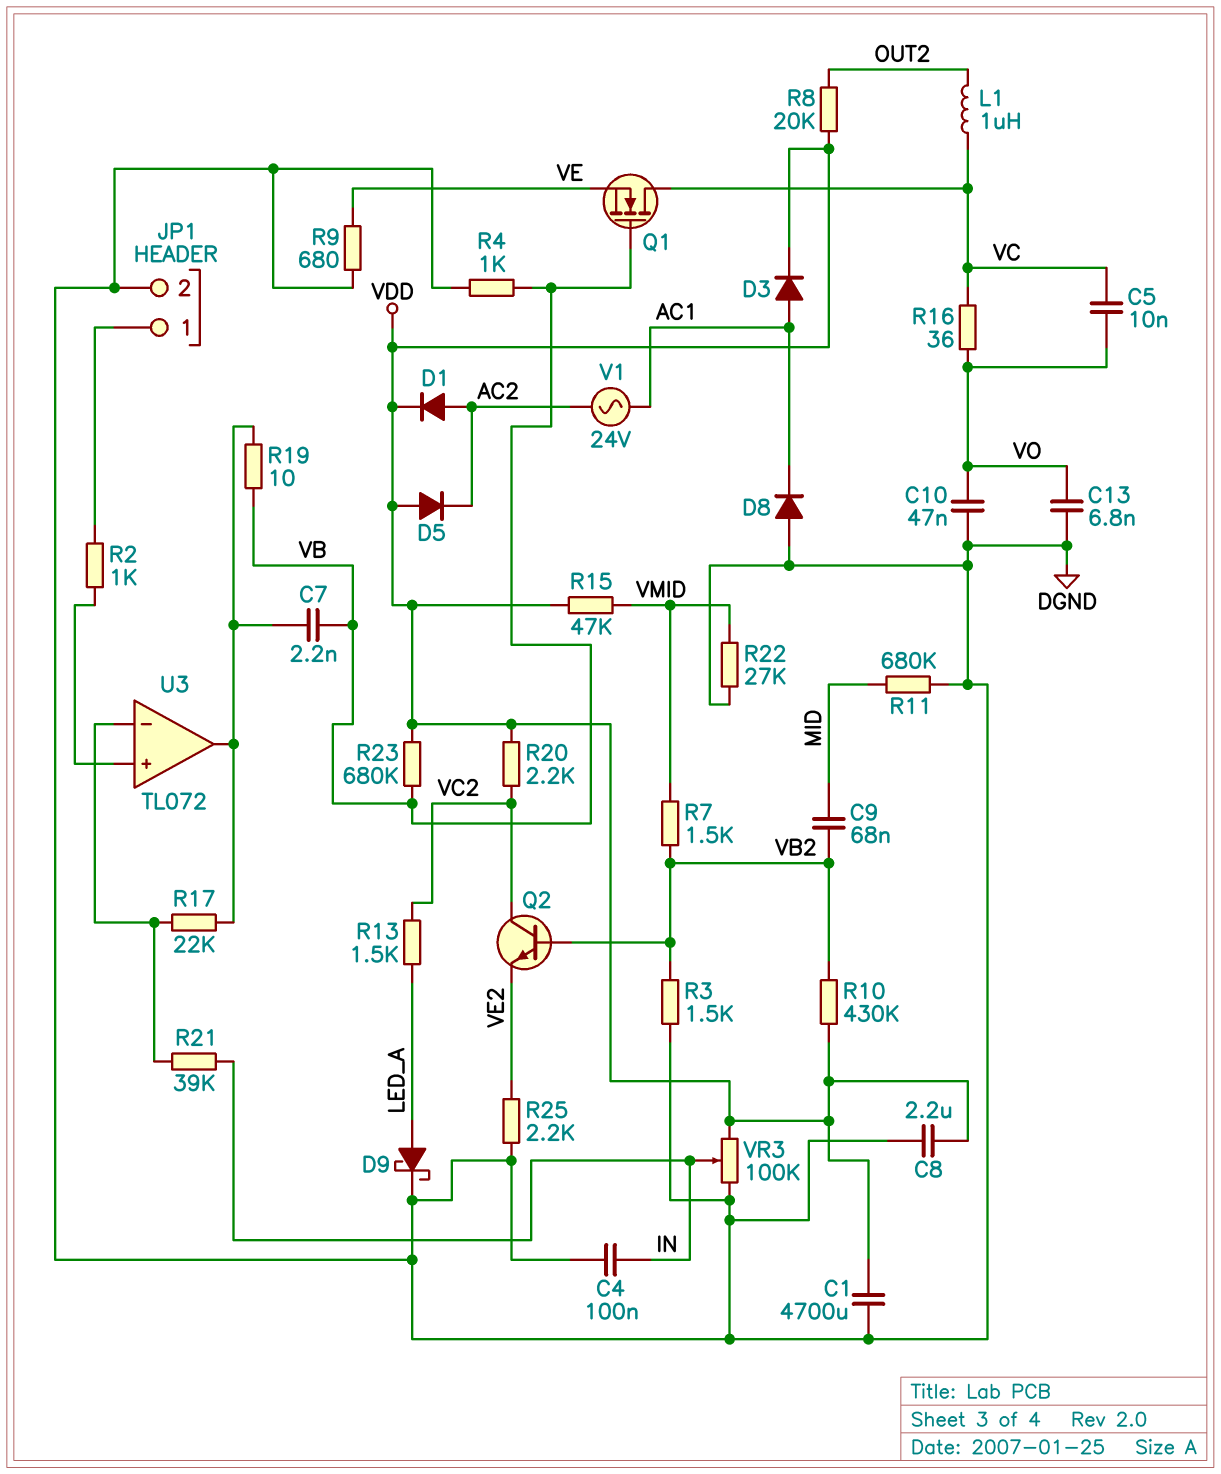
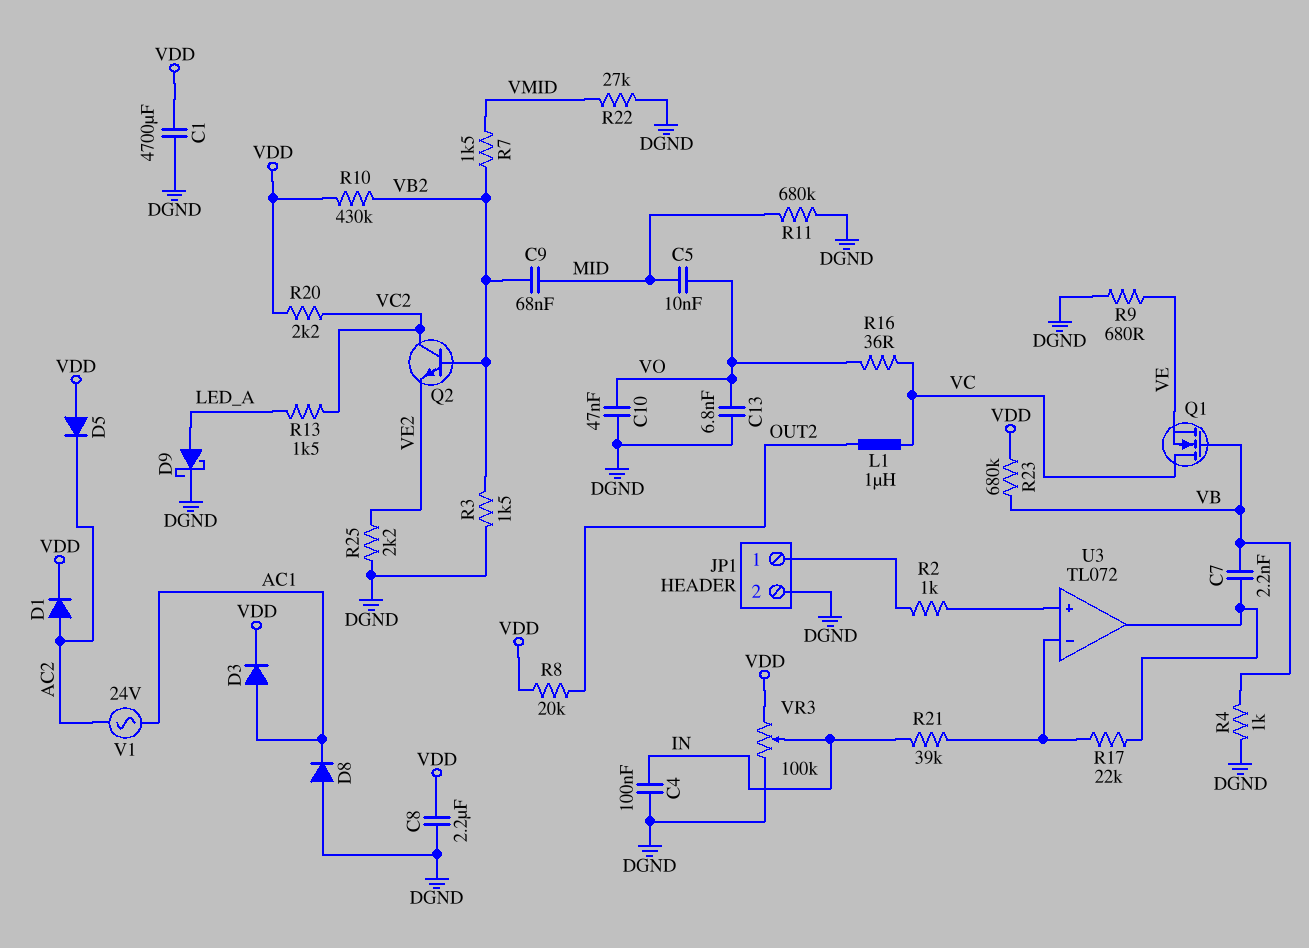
C5: 10nF (VC, VO) -> 10nF (MID, VO)
R15: 47k (VDD, VMID) -> none
R19: 10 (U3/out, VB) -> none

